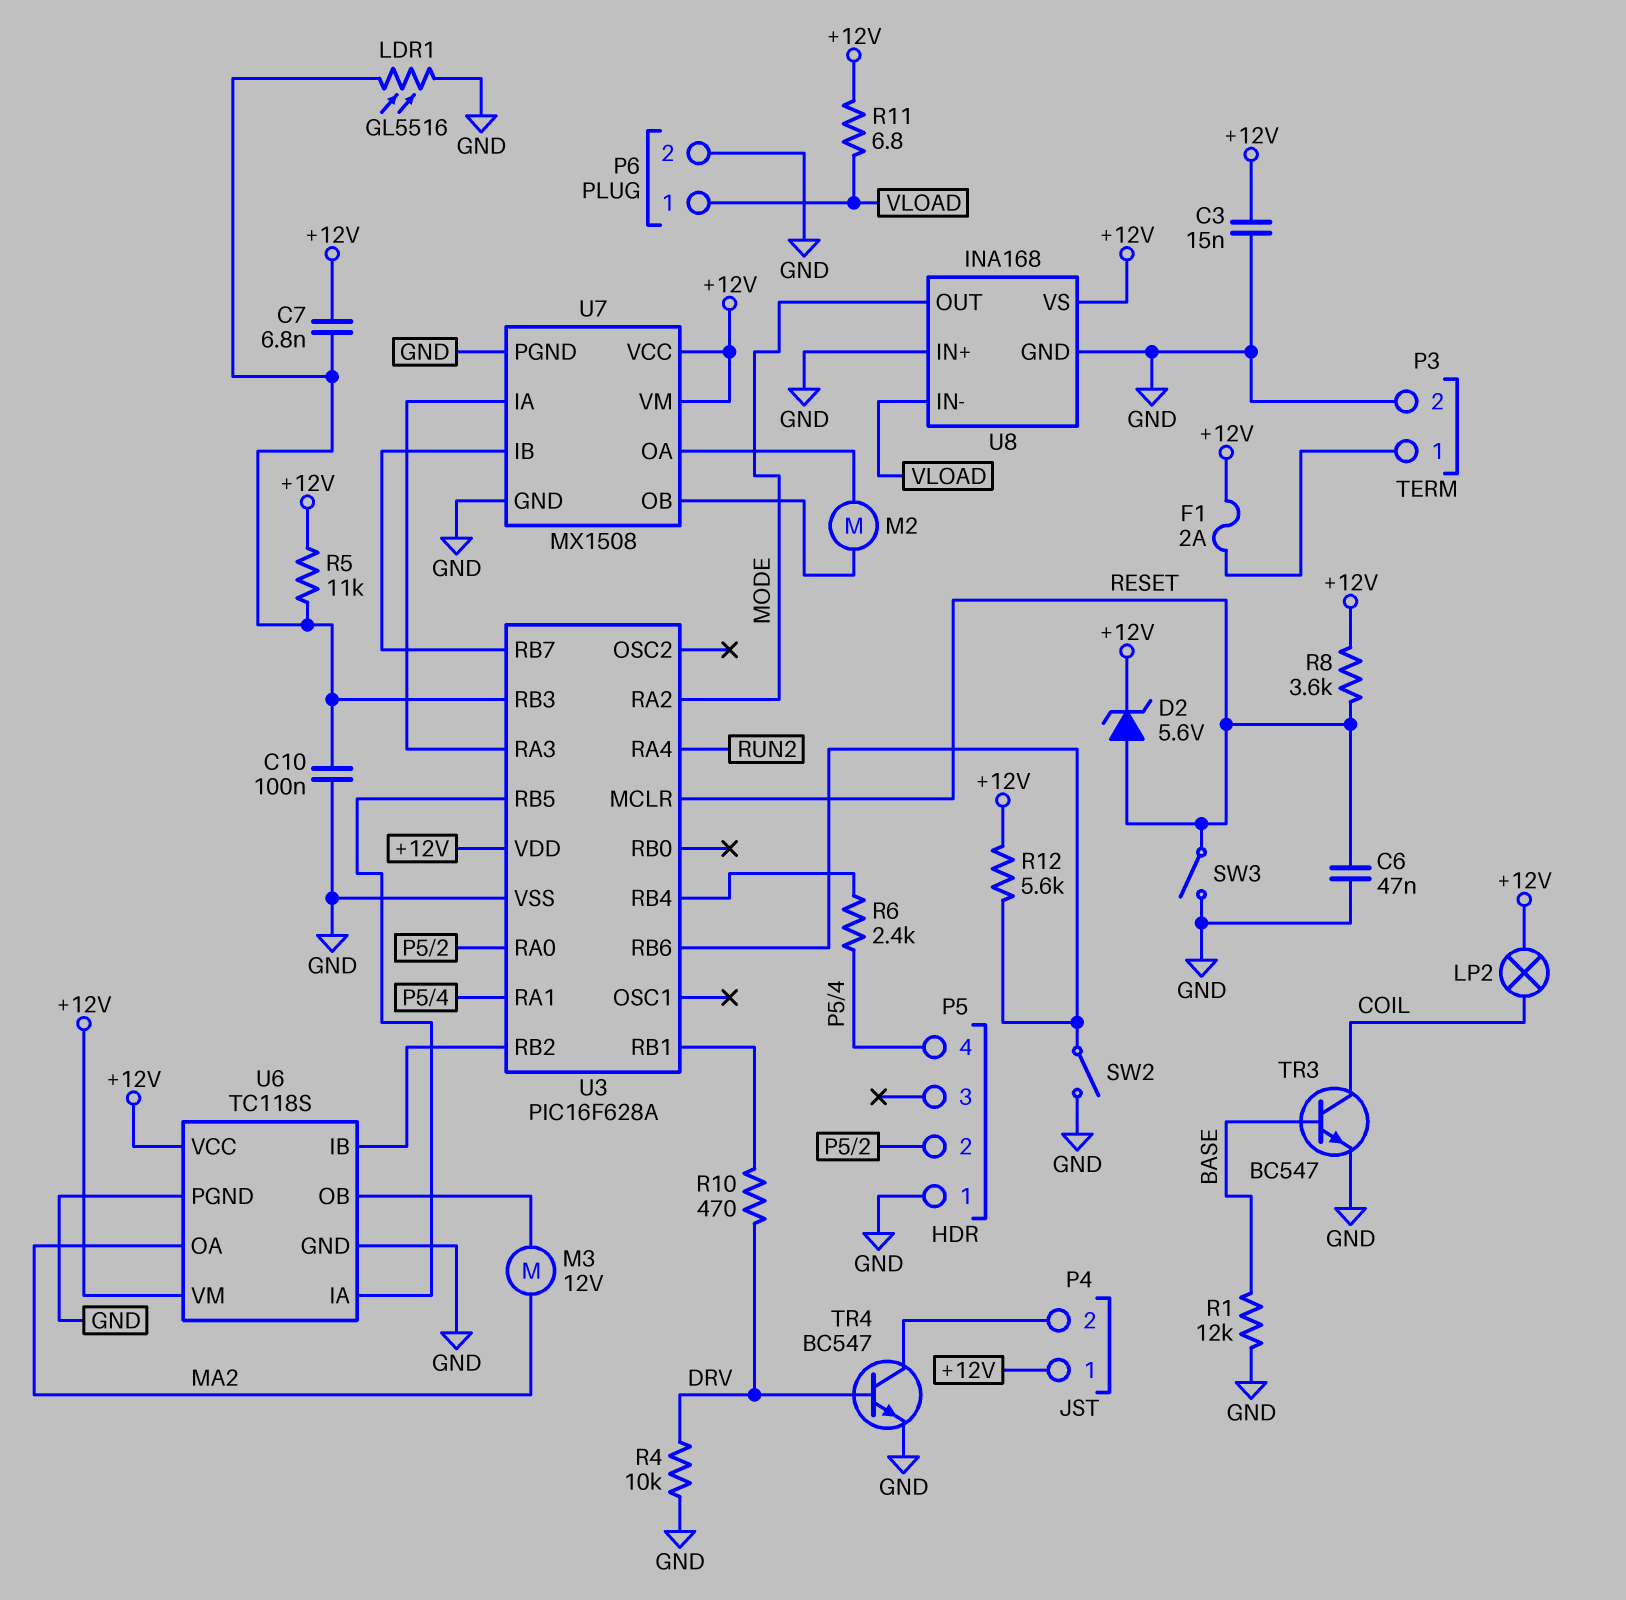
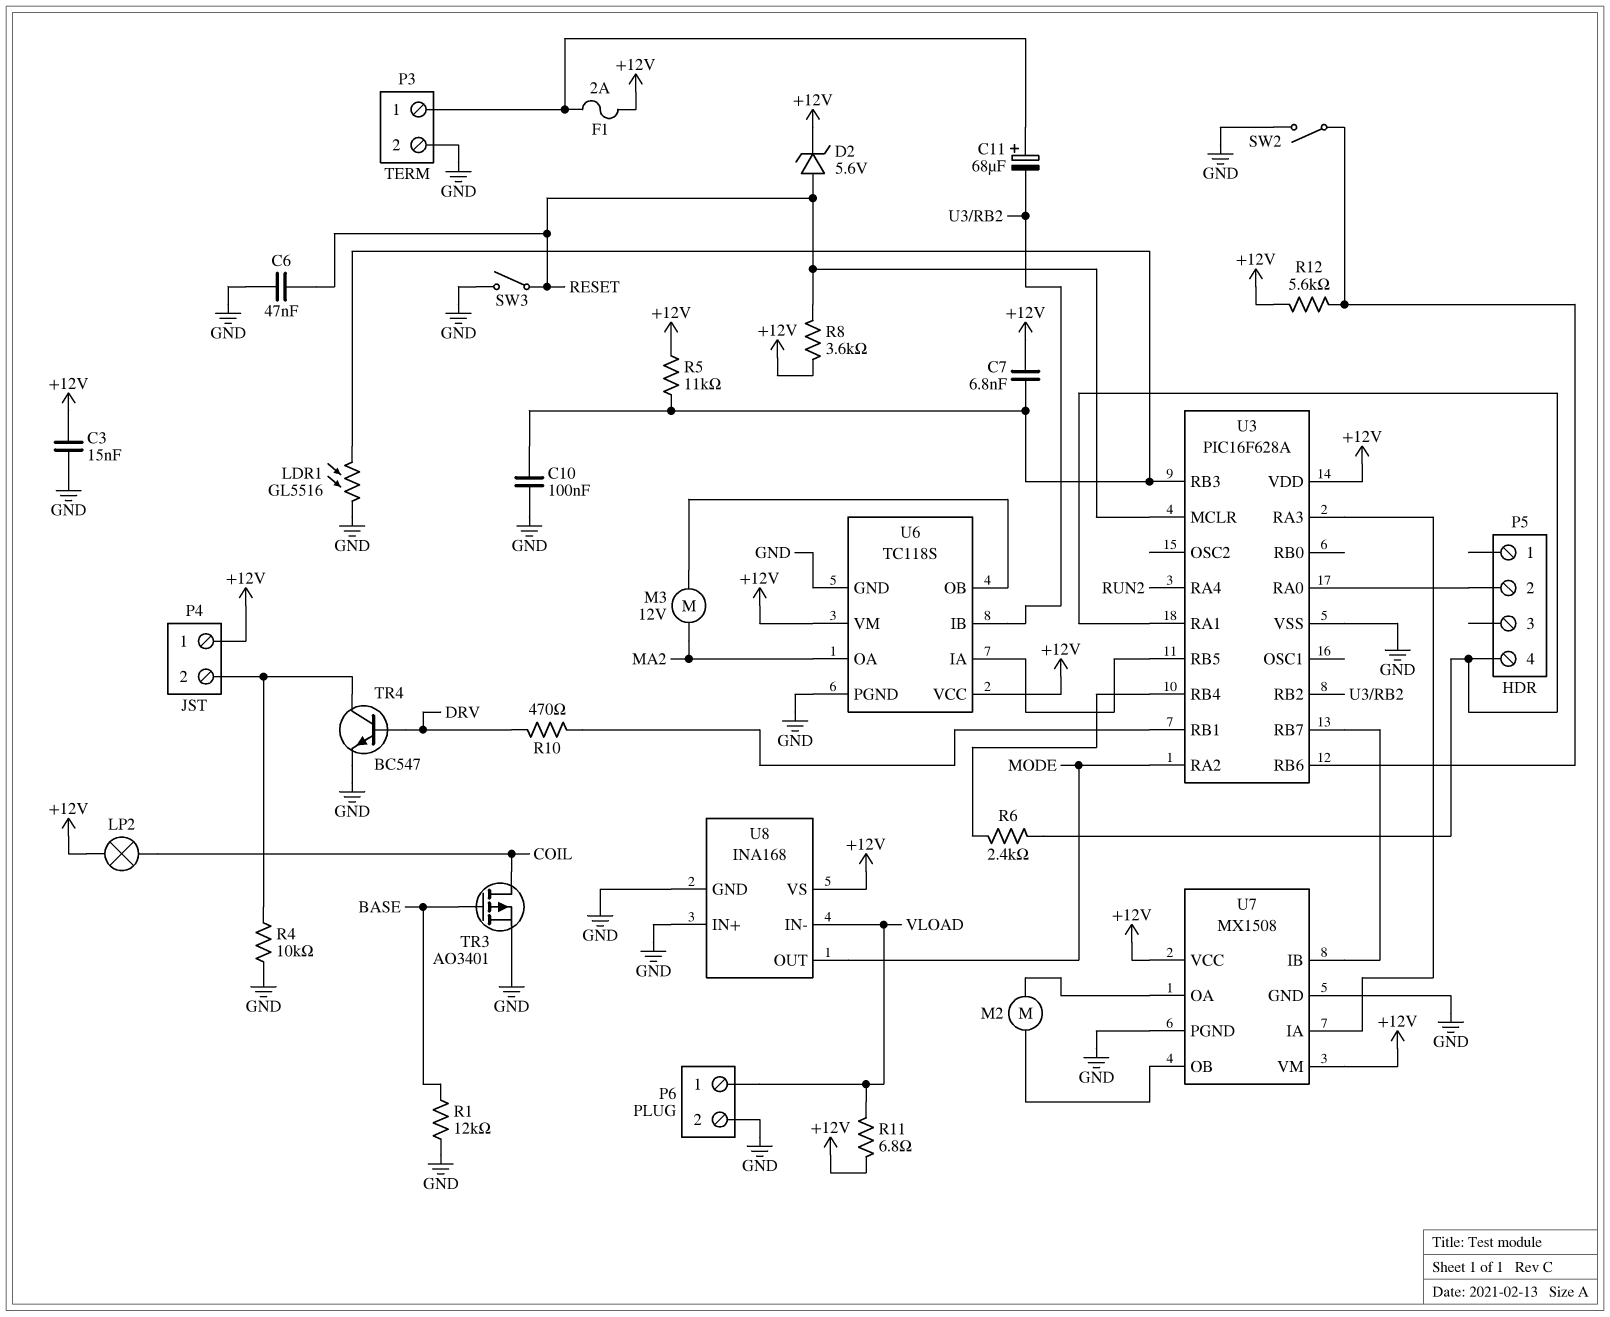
C11: none -> 68uF (plus P3/1, minus U3/RB2)
P5 pin 1: GND -> none
R4: 10k (DRV, GND) -> 10k (GND, P4/2)
TR3: NPN BC547 (B BASE, C COIL, E GND) -> PMOS AO3401 (G BASE, D COIL, S GND)

